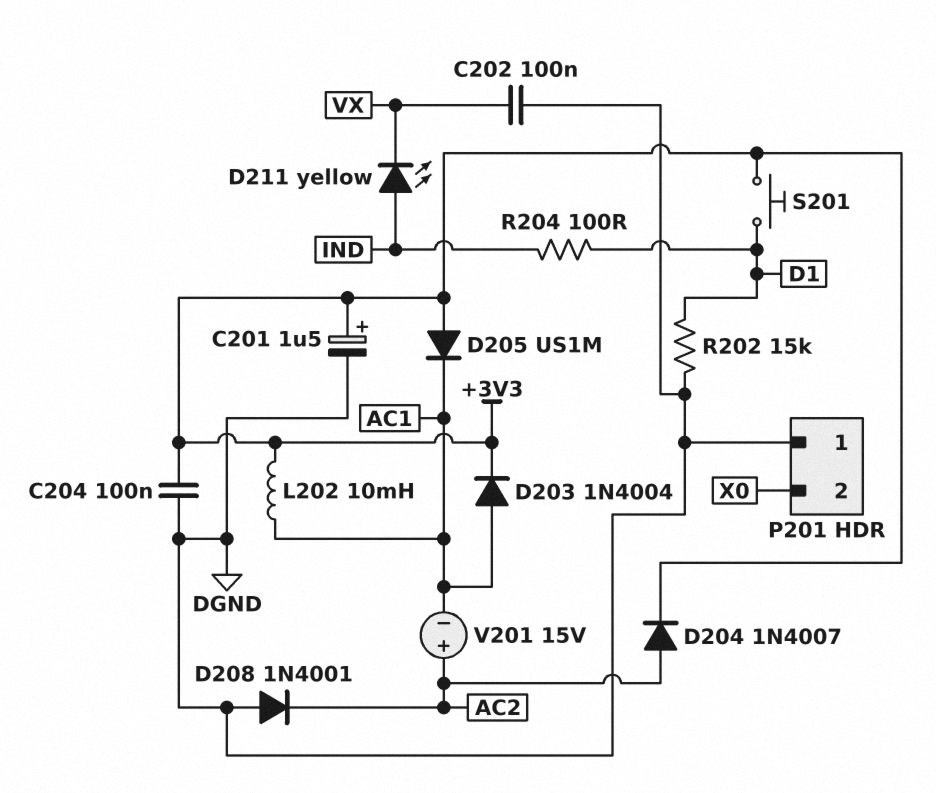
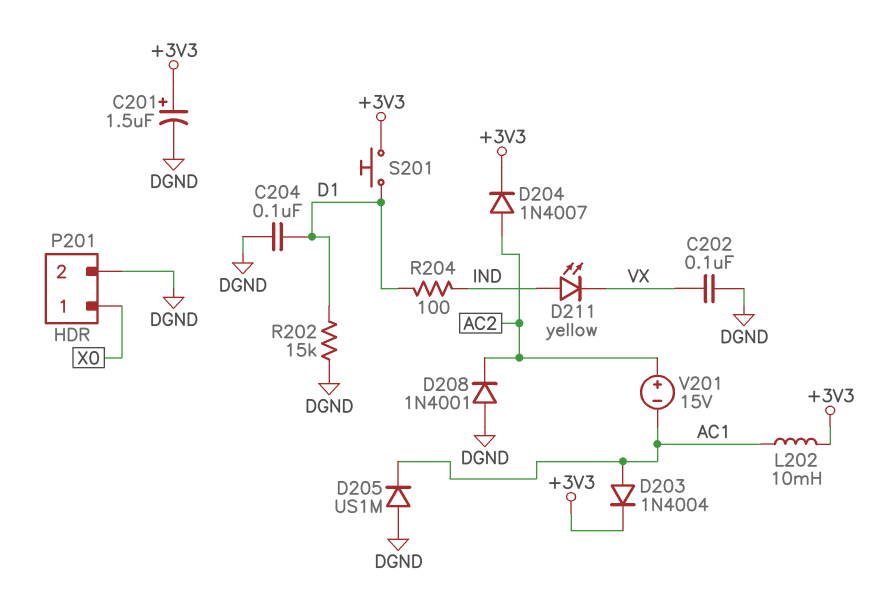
C204: 100nF (+3V3, DGND) -> 100nF (D1, DGND)
D205: diode US1M (A +3V3, K AC1) -> diode US1M (A DGND, K AC1)
P201 pin 1: DGND -> X0
P201 pin 2: X0 -> DGND

